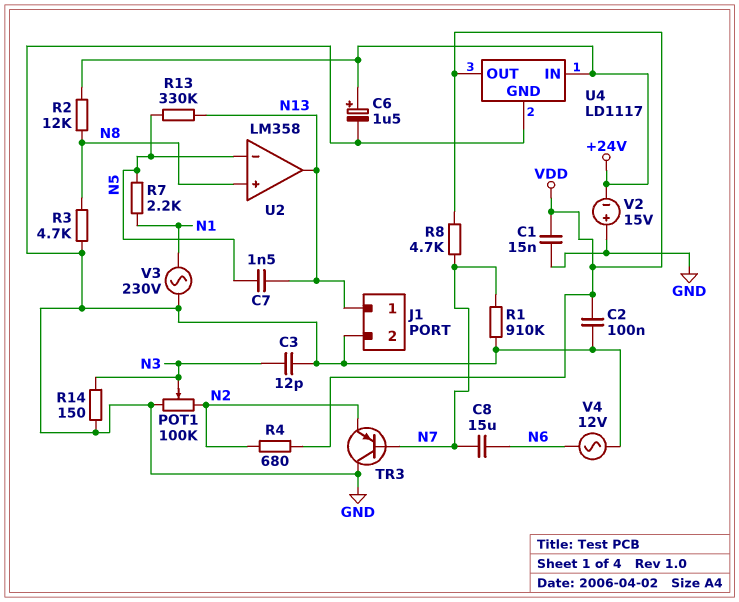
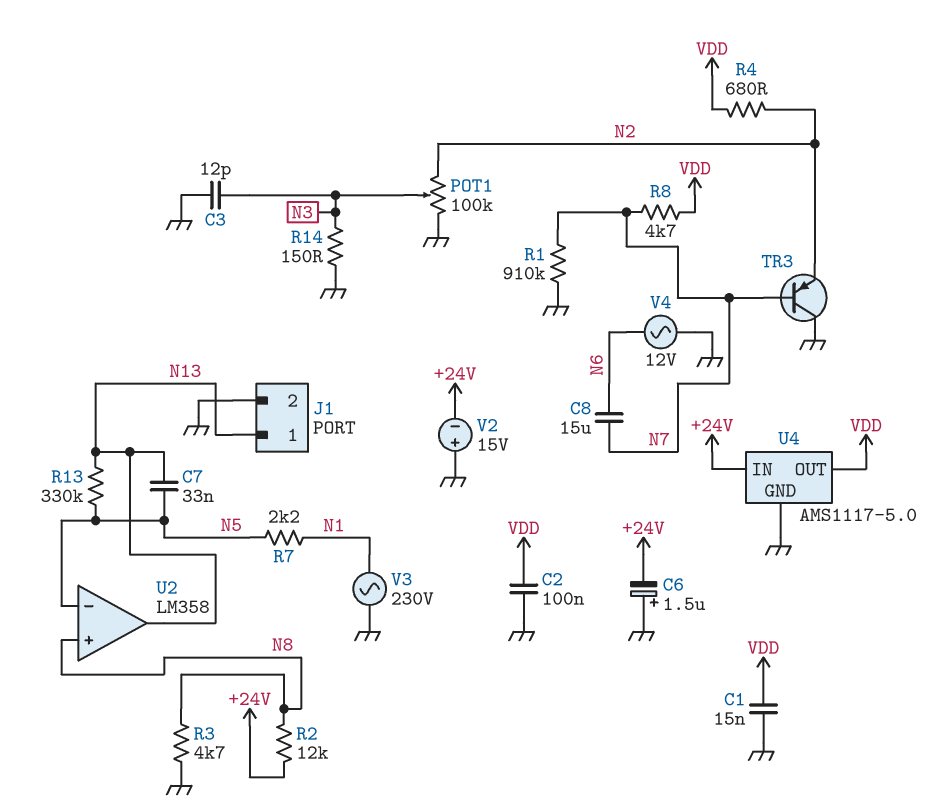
C6: 1.5uF (plus +24V, minus GND) -> 1.5uF (plus GND, minus +24V)
C7: 1.5nF (N5, N13) -> 33nF (N5, N13)
U4: LD1117 -> AMS1117-5.0

